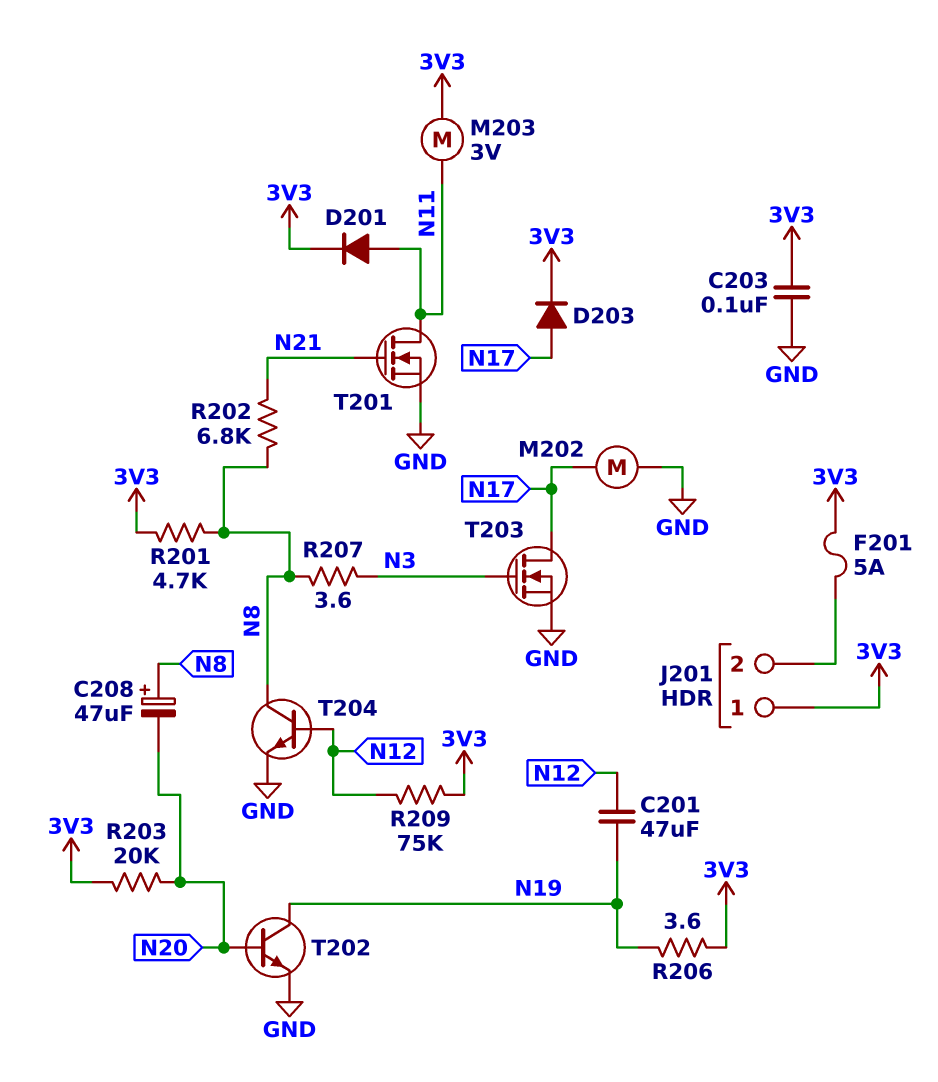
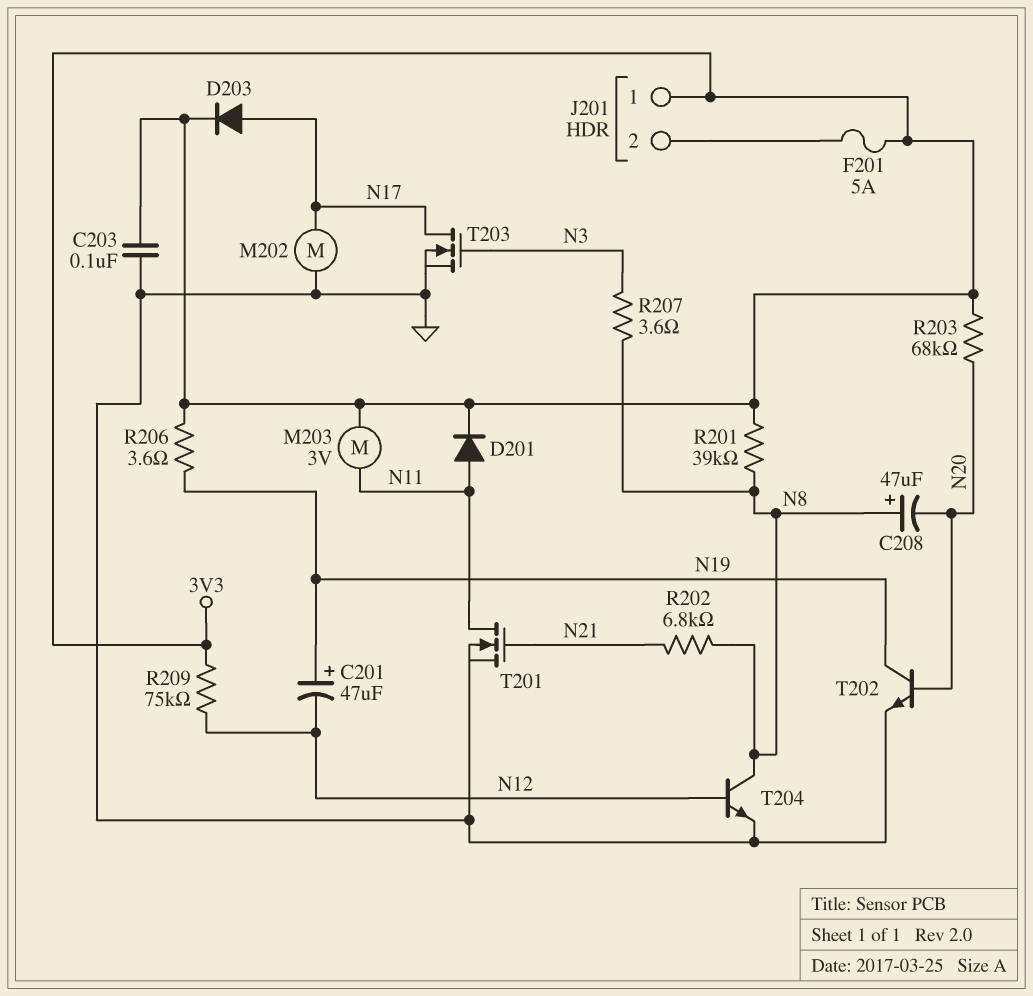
C201: 47uF (N12, N19) -> 47uF (plus N19, minus N12)
R201: 4.7k (3V3, N8) -> 39k (3V3, N8)
R203: 20k (3V3, N20) -> 68k (3V3, N20)

